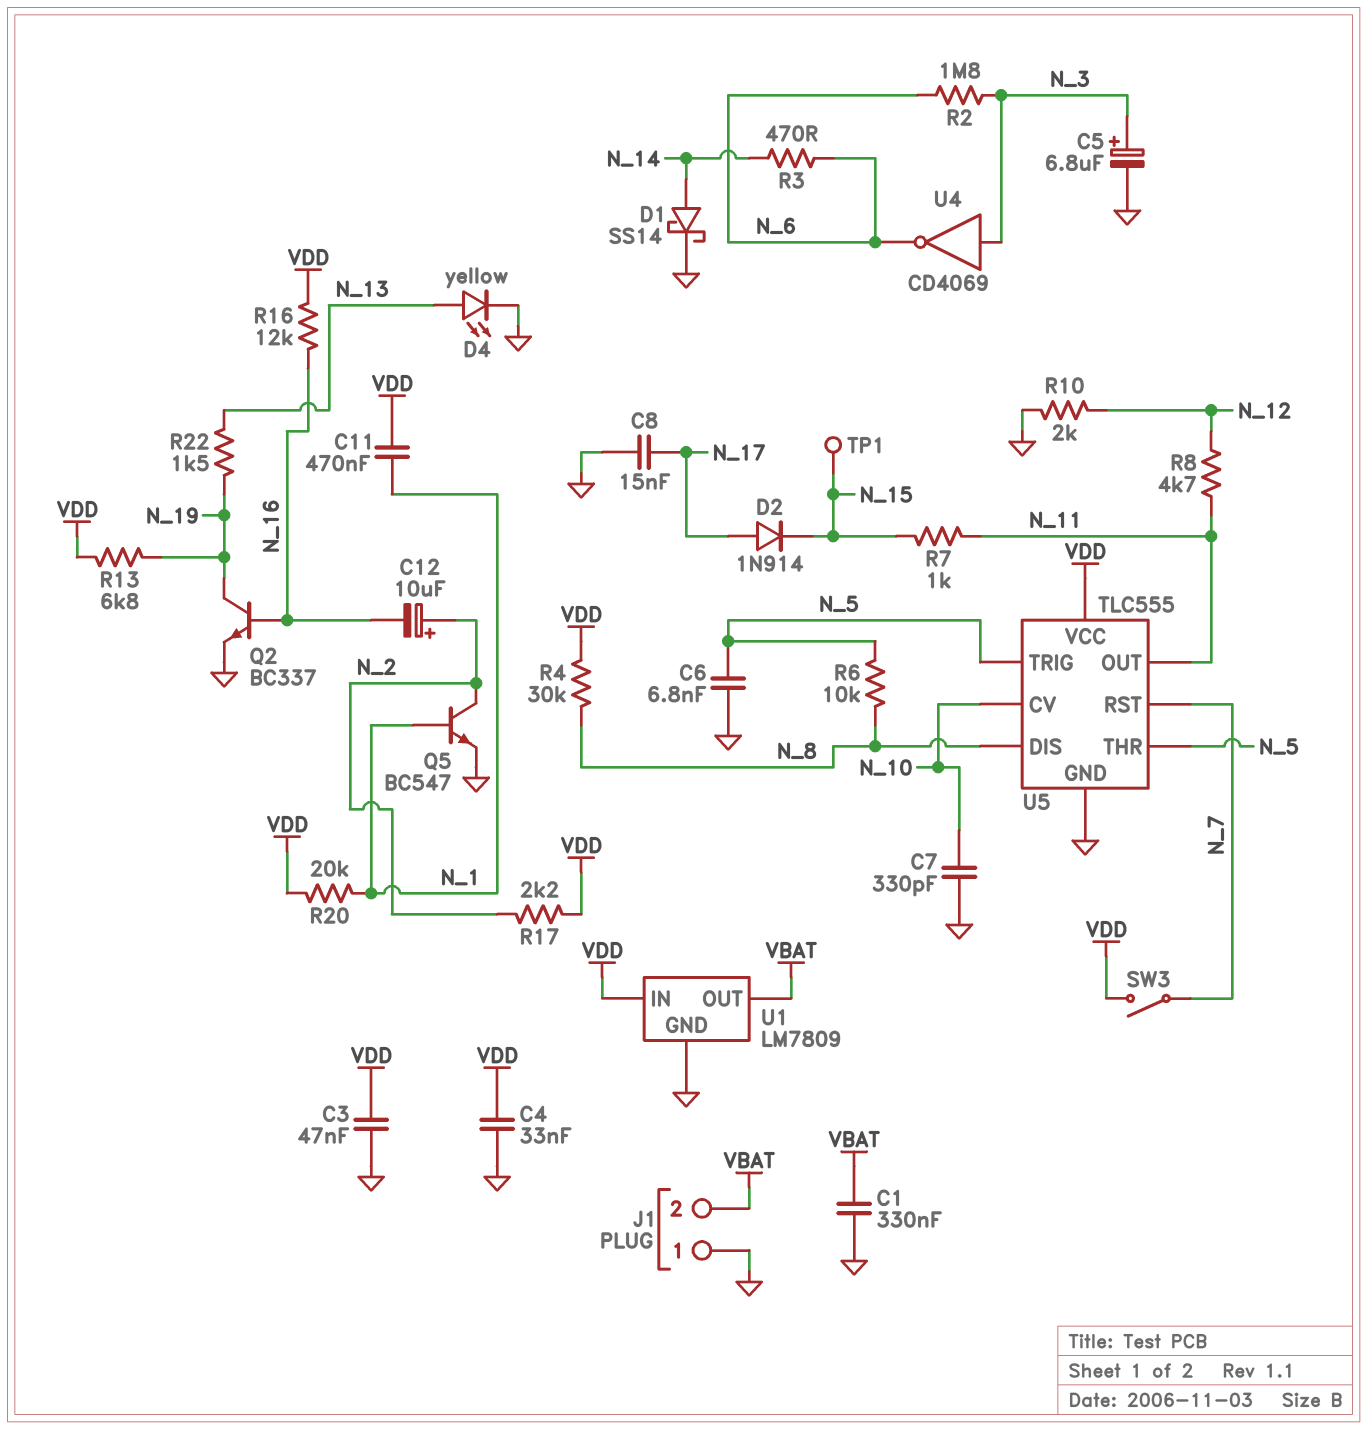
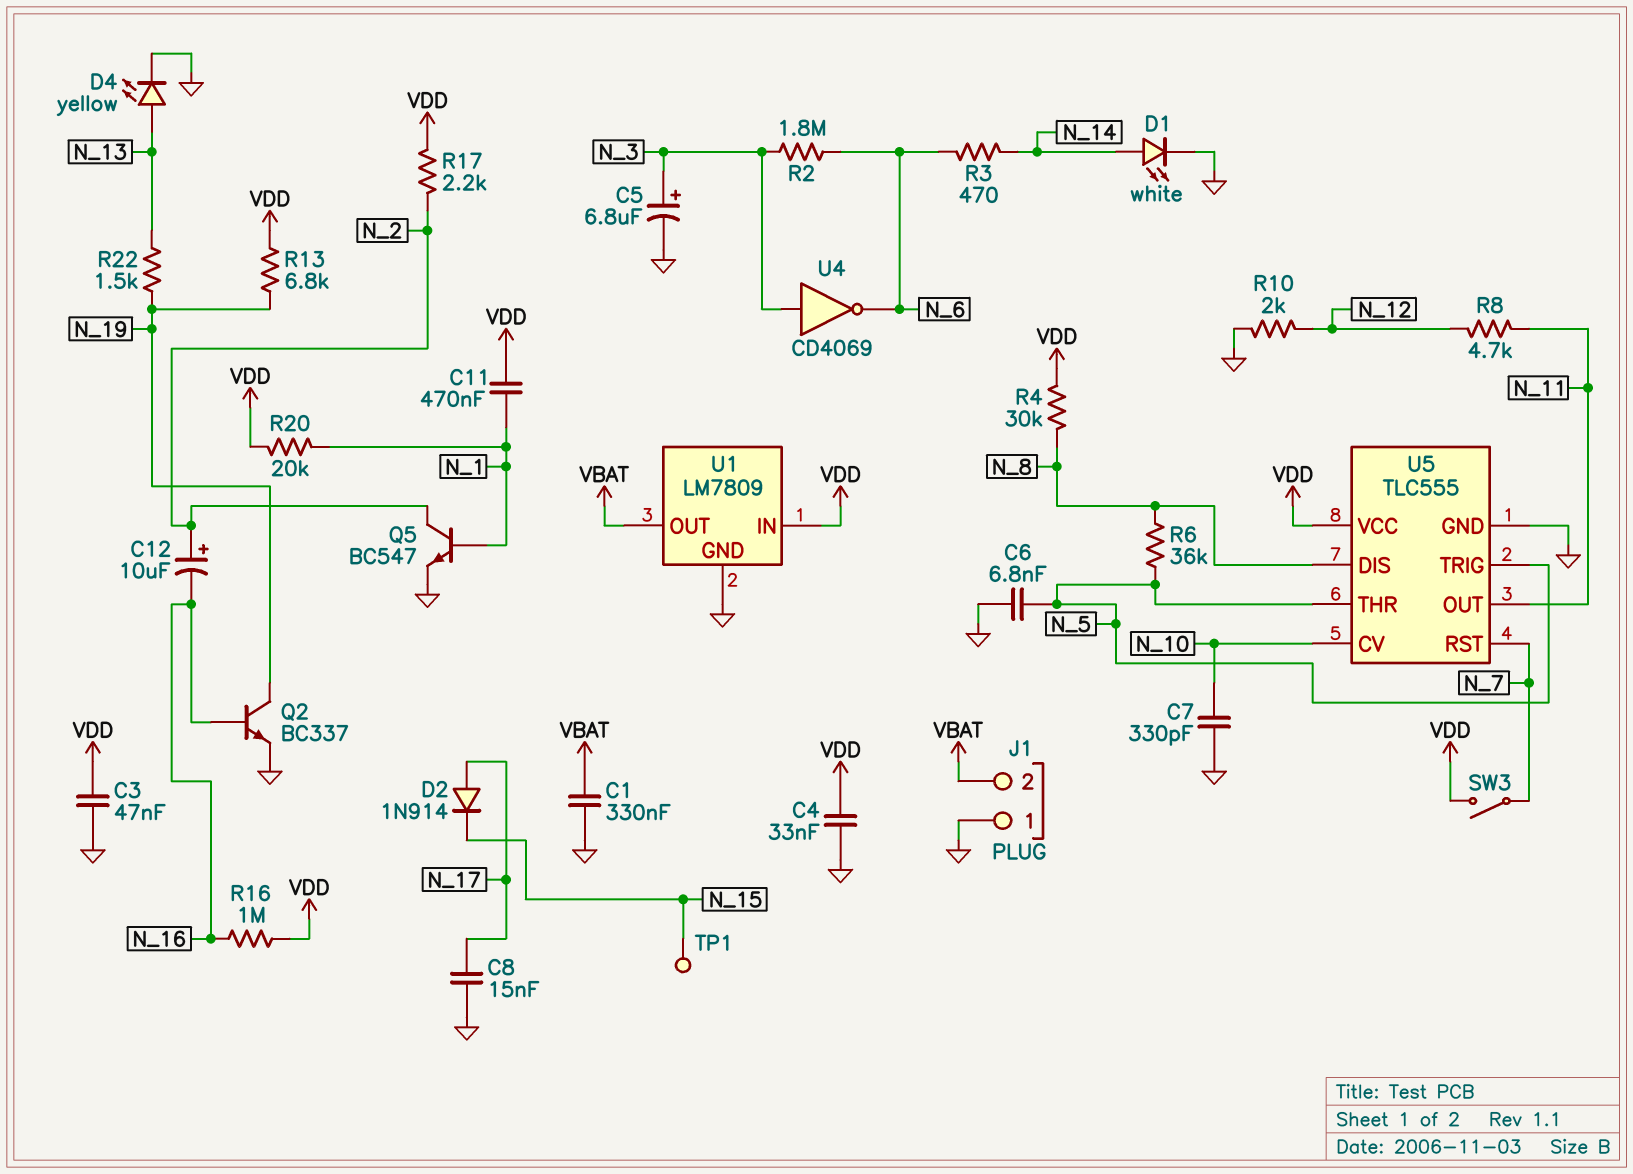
D1: schottky SS14 (A N_14, K GND) -> LED white (A N_14, K GND)
R6: 10k (N_5, N_8) -> 36k (N_5, N_8)
R7: 1k (N_11, N_15) -> none
R16: 12k (N_16, VDD) -> 1M (N_16, VDD)

